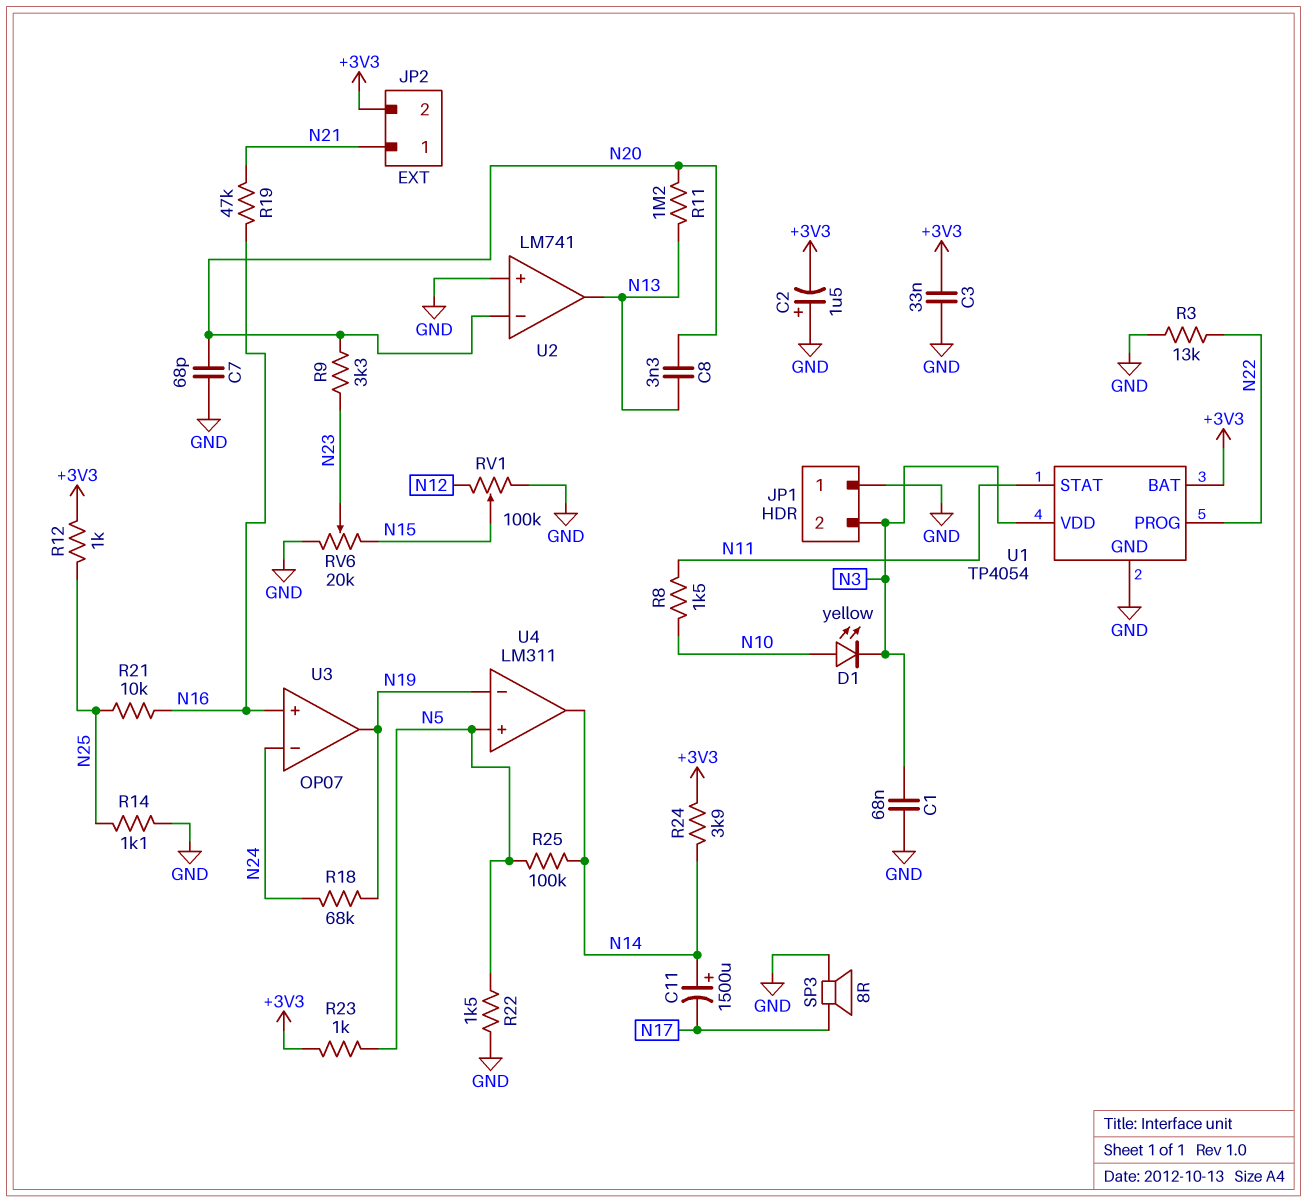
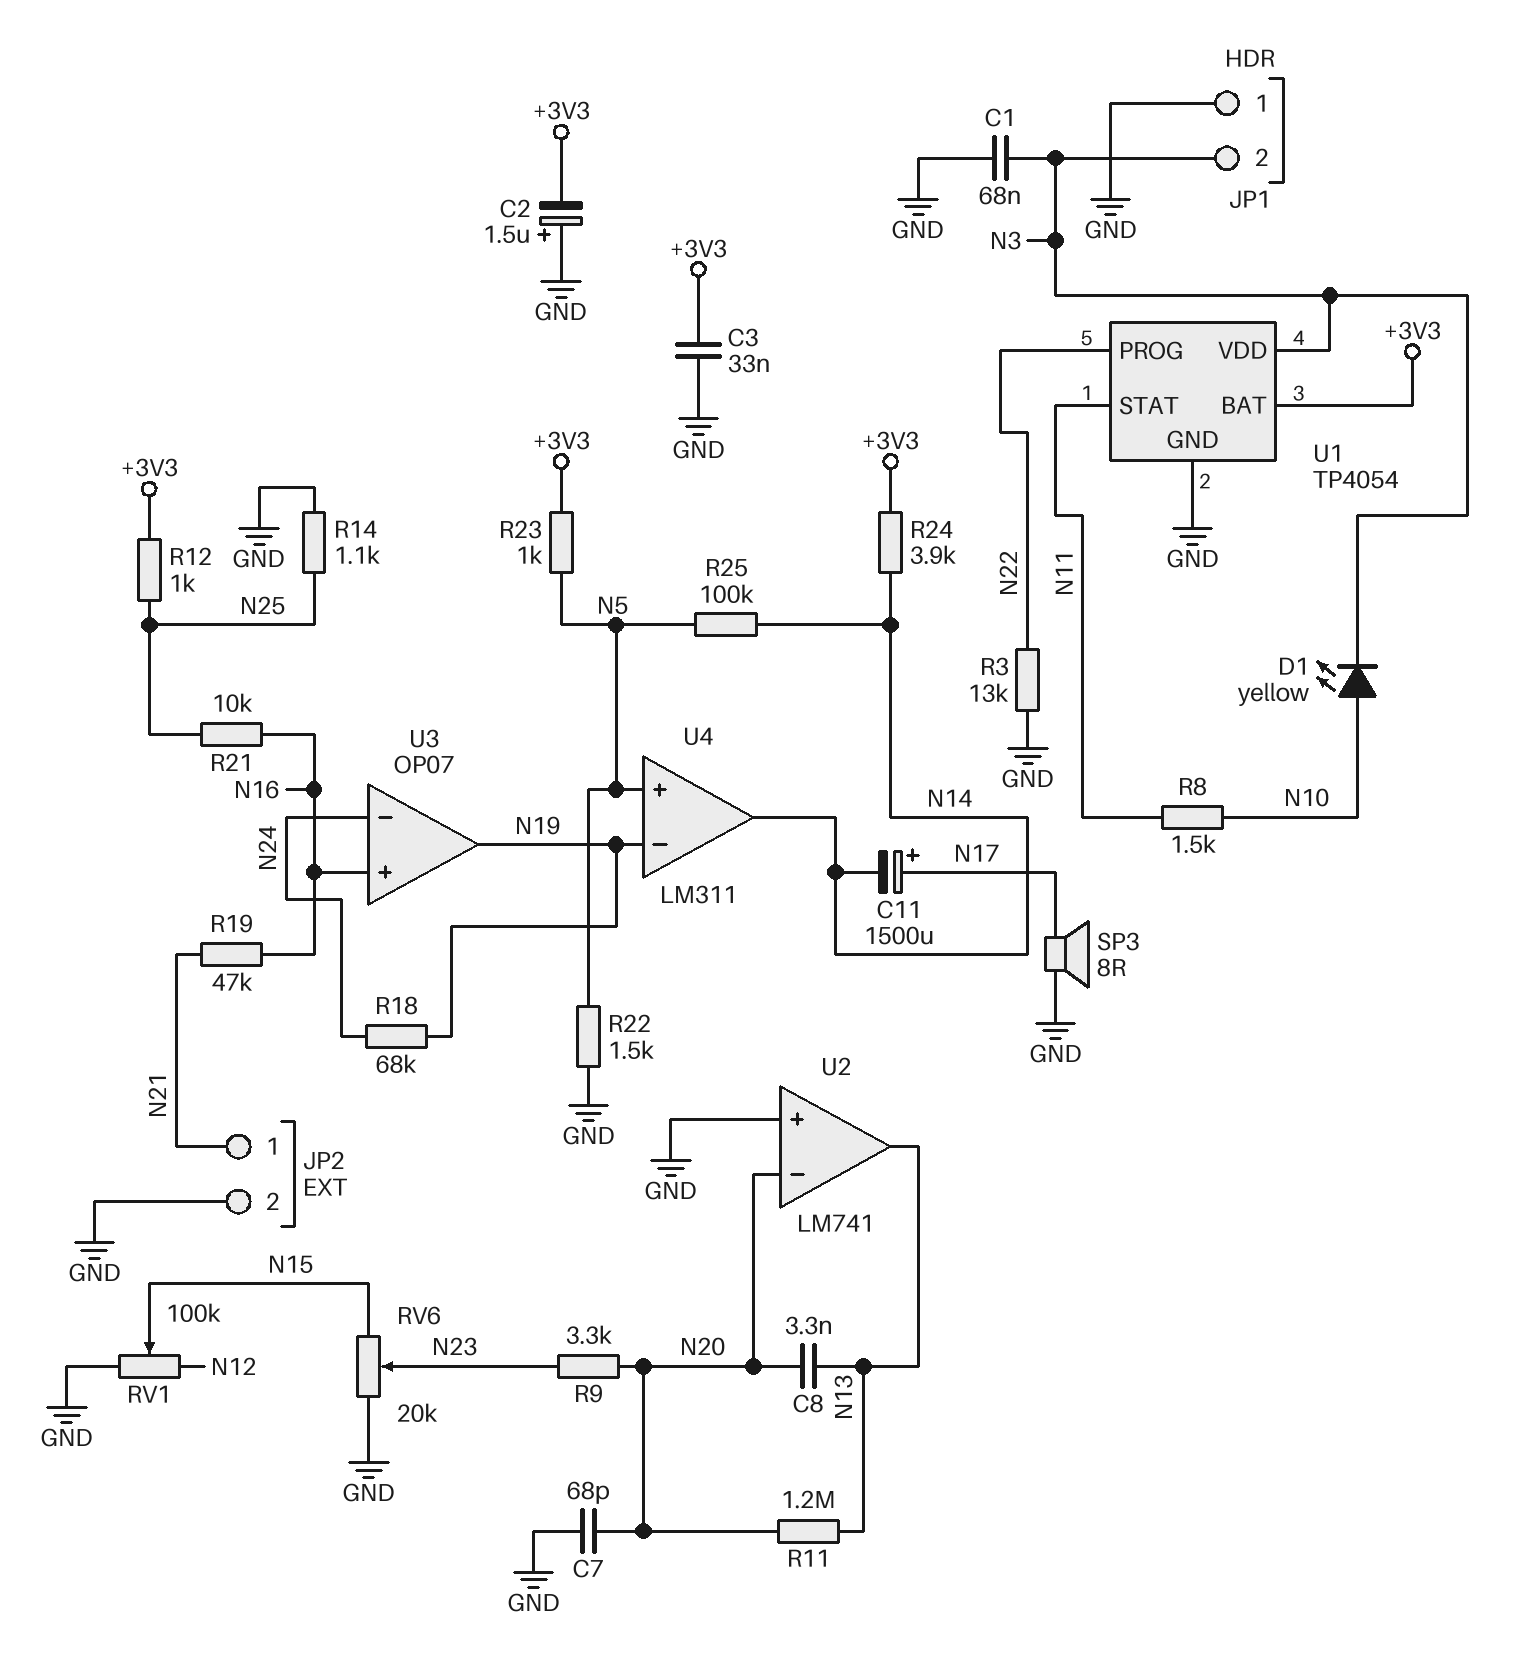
C11: 1500uF (plus N14, minus N17) -> 1500uF (plus N17, minus N14)
JP2 pin 2: +3V3 -> GND

